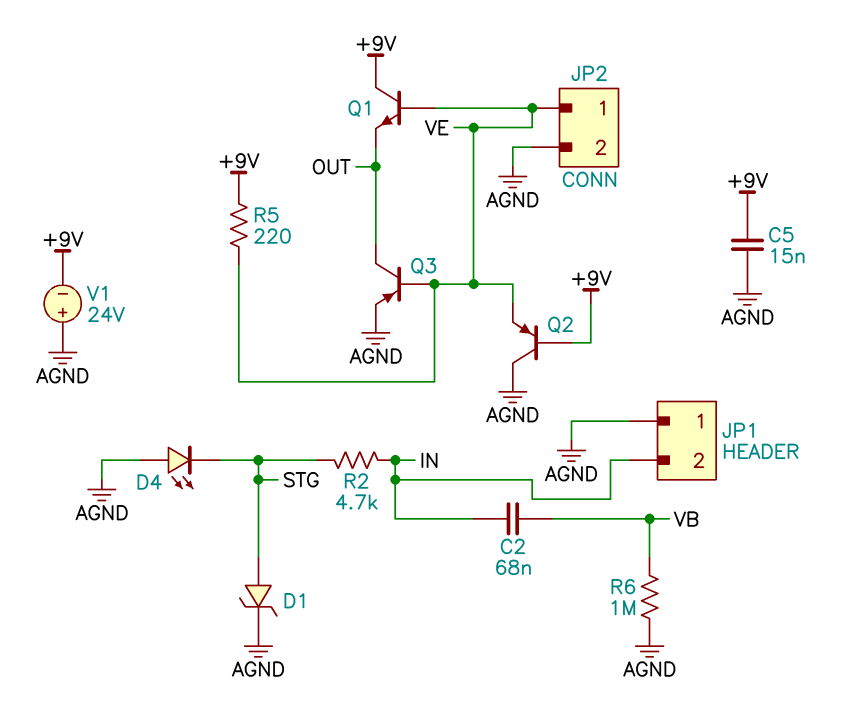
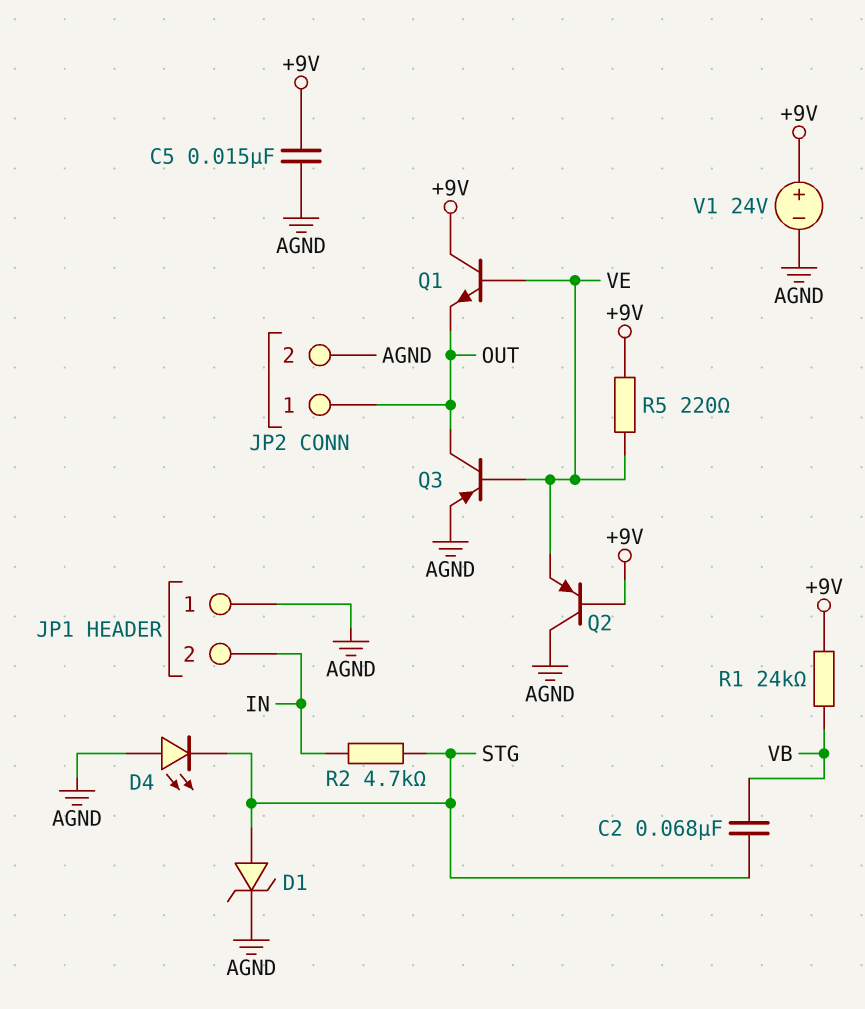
C2: 68nF (IN, VB) -> 68nF (STG, VB)
JP2 pin 1: VE -> OUT
R1: none -> 24k (+9V, VB)
R6: 1M (AGND, VB) -> none
V1: 24V (plus AGND, minus +9V) -> 24V (plus +9V, minus AGND)

